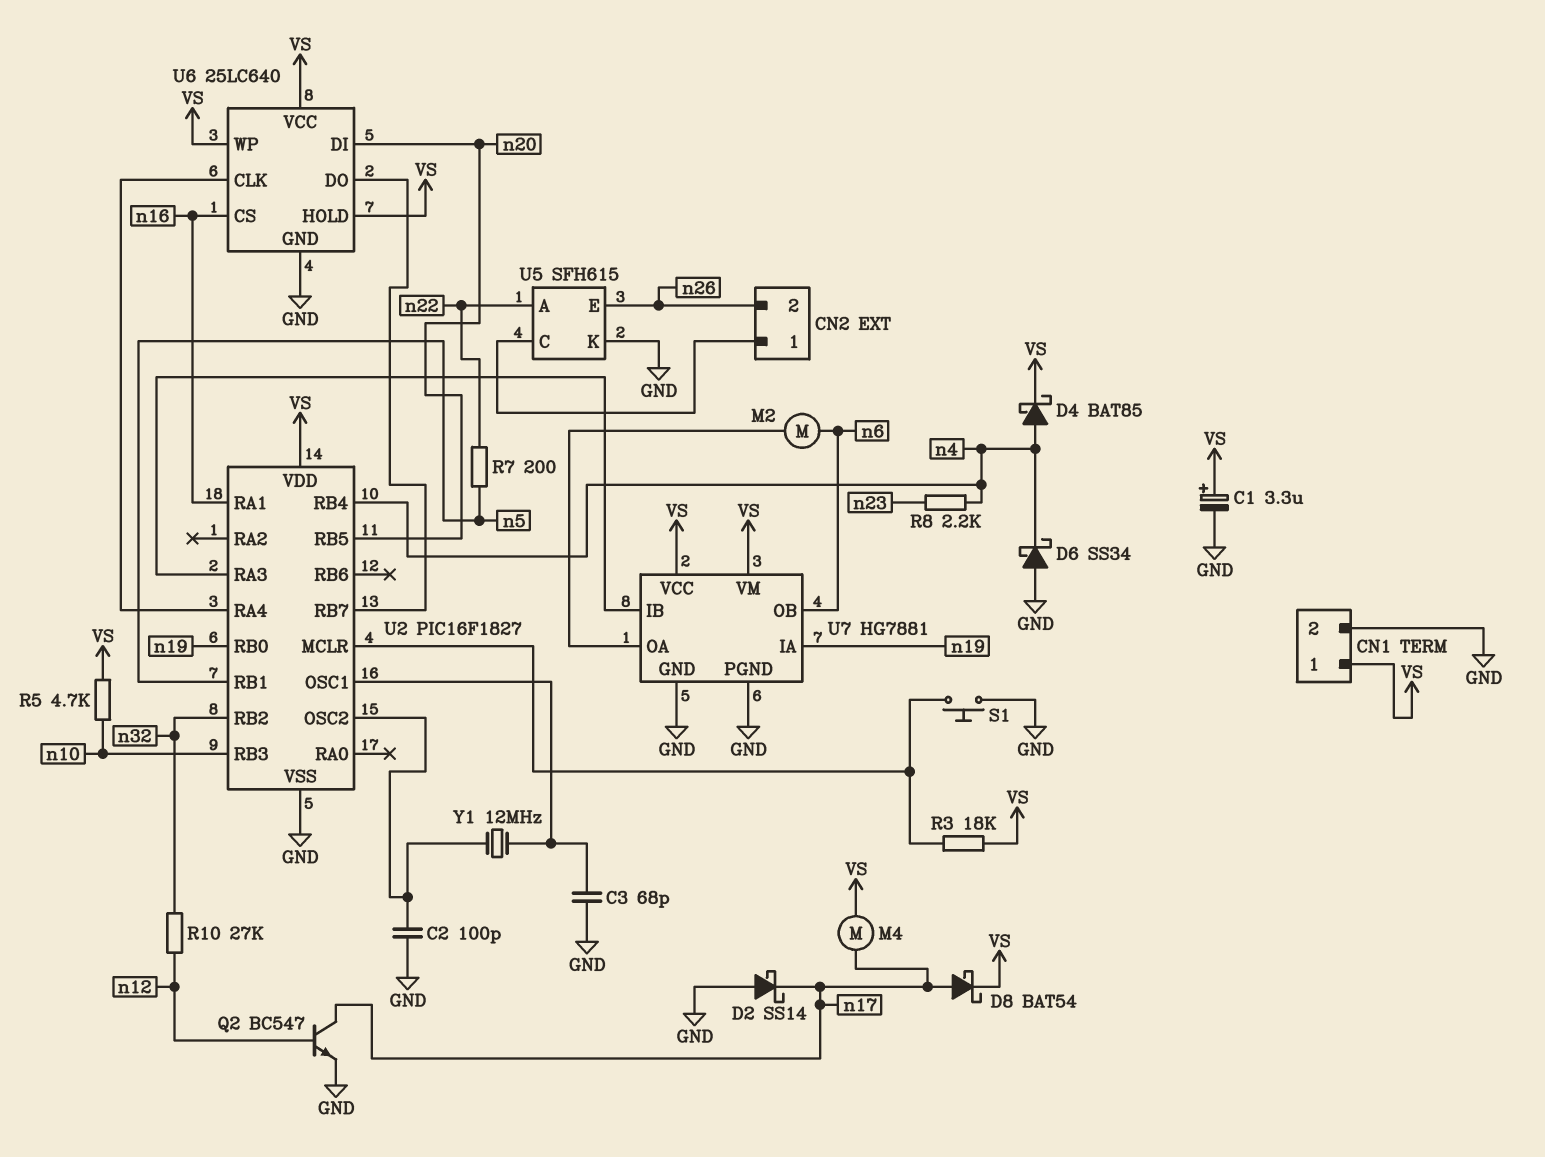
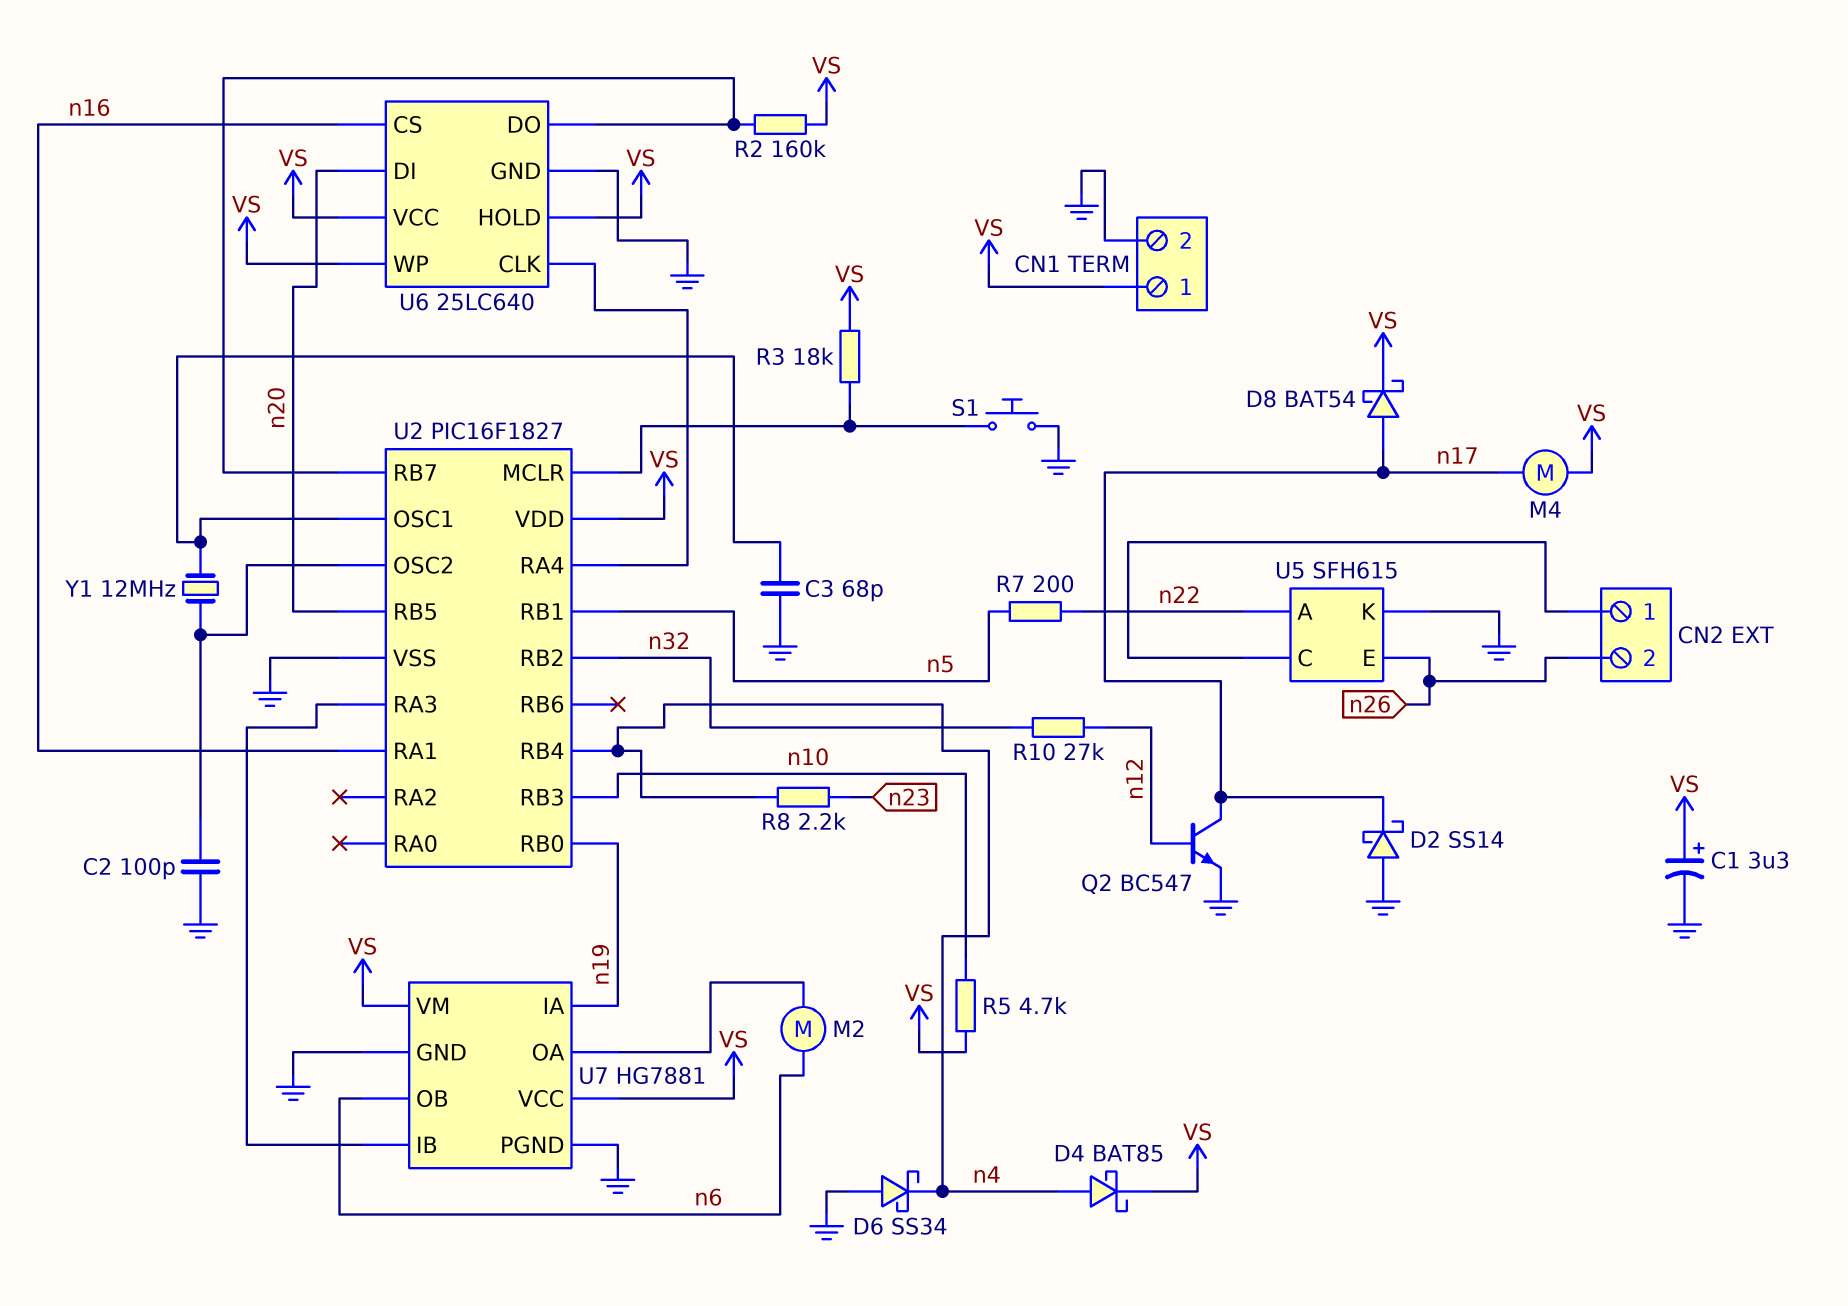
R2: none -> 160k (U2/RB7, VS)

